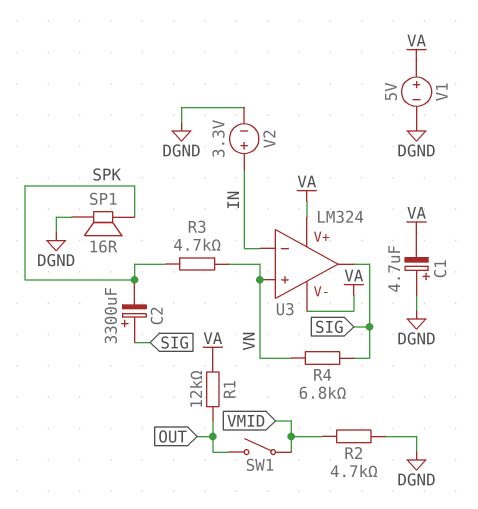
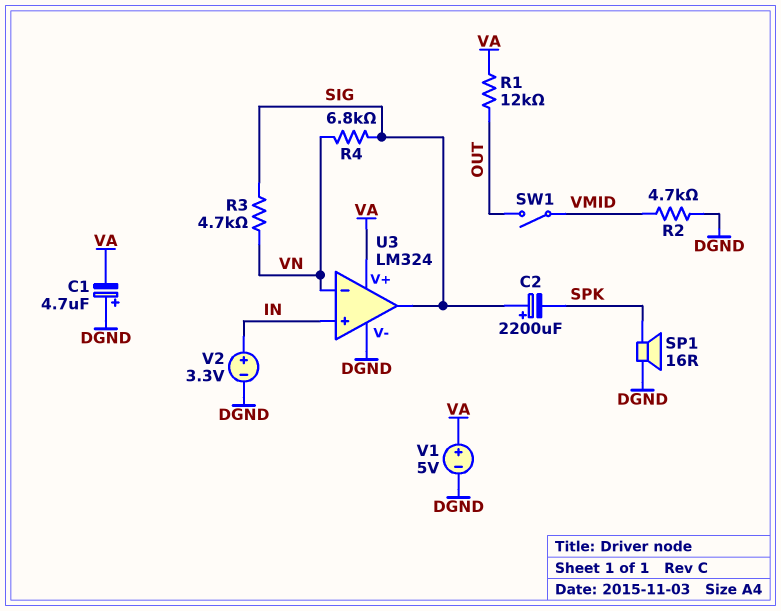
C2: 3300uF (plus SIG, minus SPK) -> 2200uF (plus SIG, minus SPK)
R3: 4.7k (SPK, VN) -> 4.7k (SIG, VN)
U3 pin V-: VA -> DGND
U3 pin in+: VN -> IN
U3 pin in-: IN -> VN

